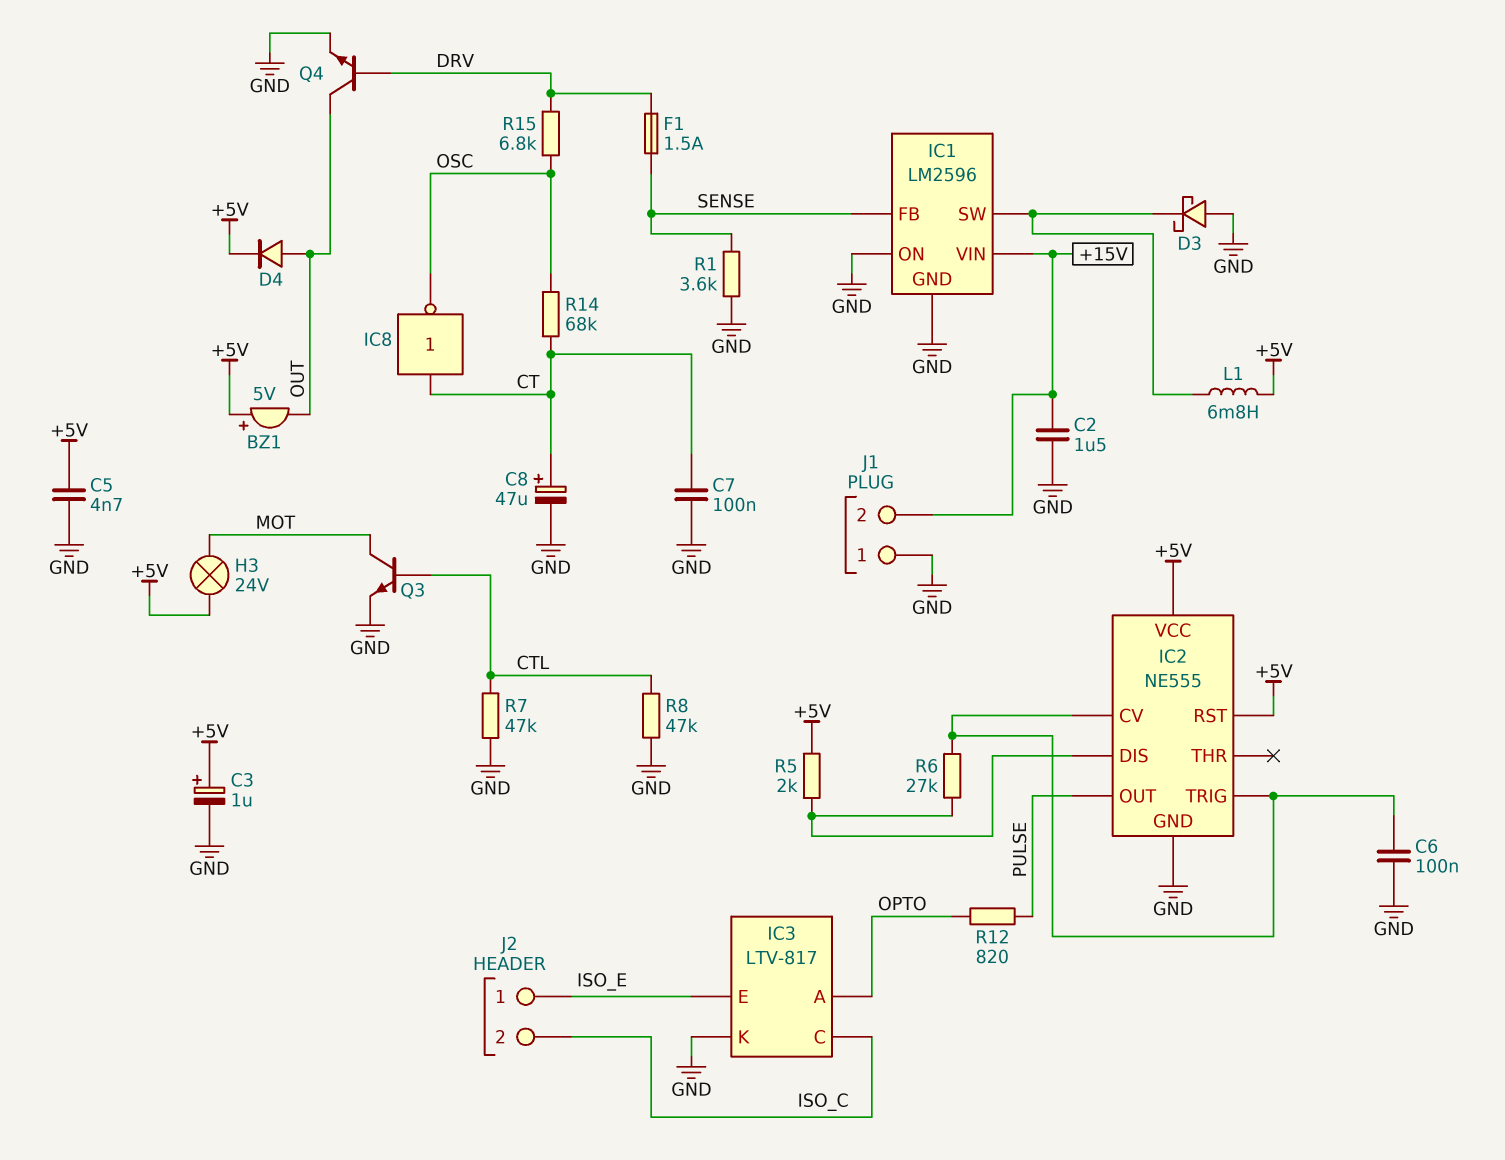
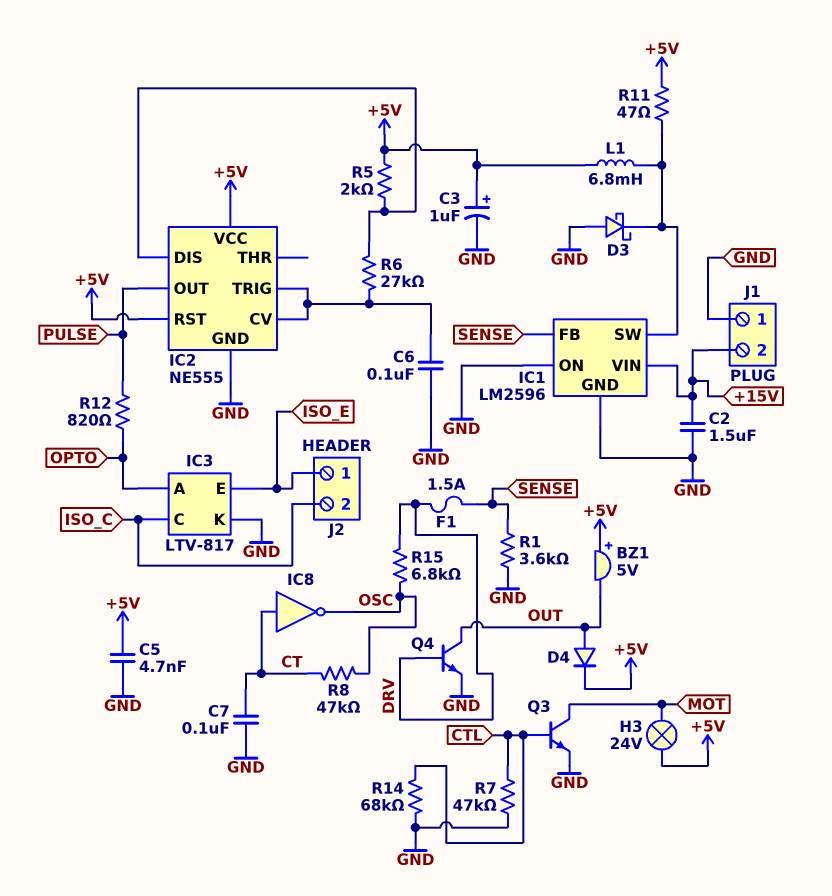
C8: 47uF (plus CT, minus GND) -> none
R8: 47k (CTL, GND) -> 47k (CT, OSC)
R11: none -> 47 (+5V, IC1/SW)
R14: 68k (CT, OSC) -> 68k (CTL, GND)

